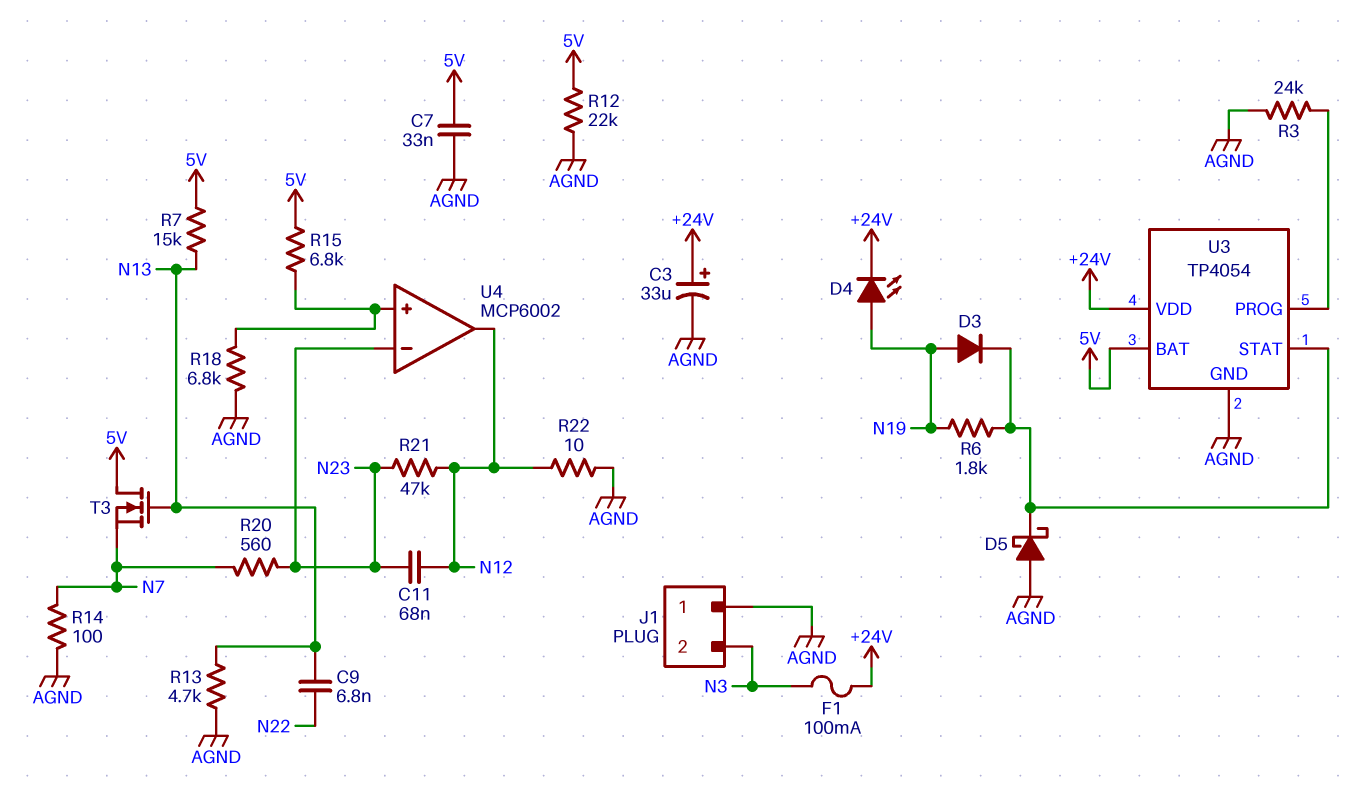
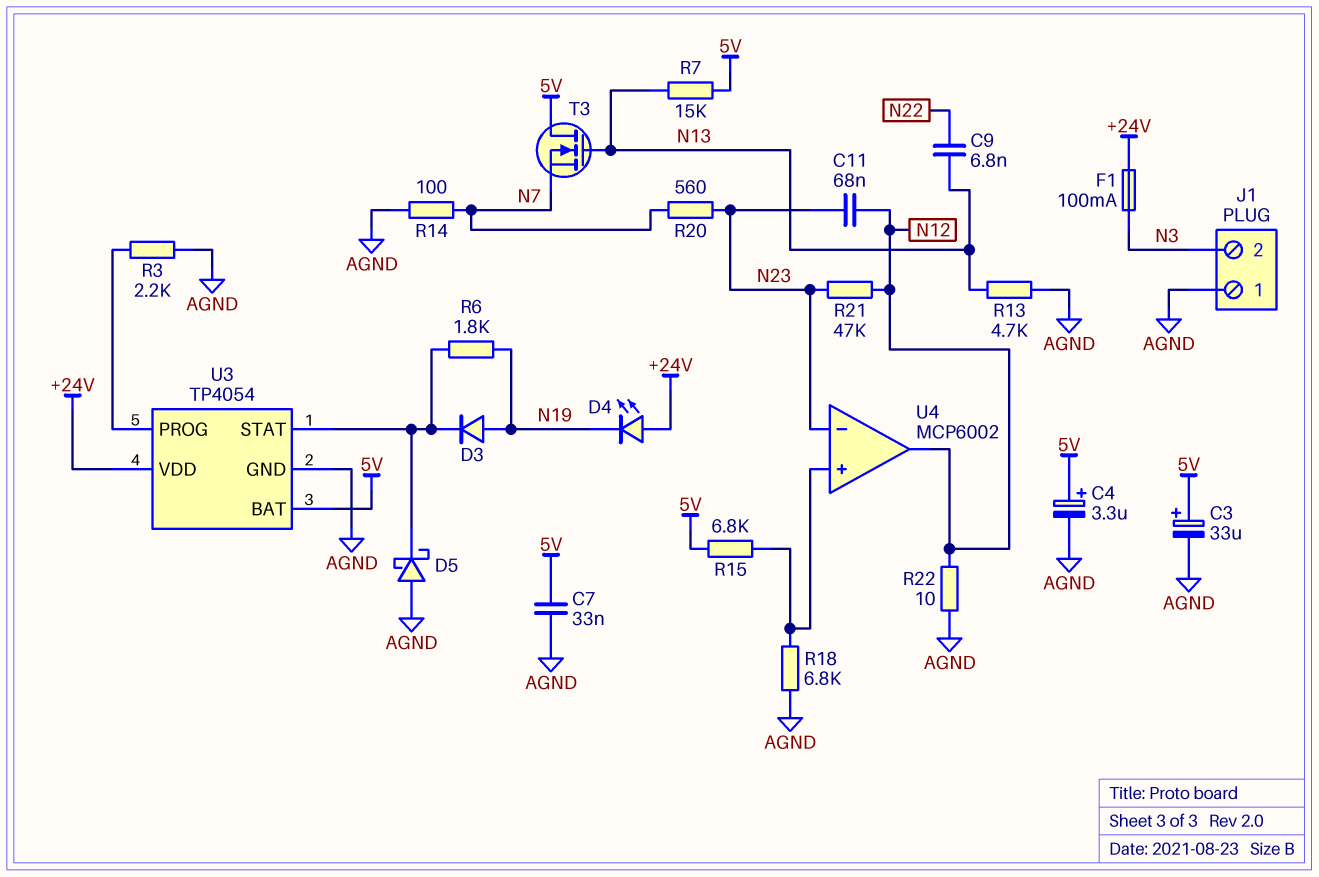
C3: 33uF (plus +24V, minus AGND) -> 33uF (plus 5V, minus AGND)
C4: none -> 3.3uF (plus 5V, minus AGND)
D4: LED (A N19, K +24V) -> LED (A +24V, K N19)
R3: 24k (AGND, U3/PROG) -> 2.2k (AGND, U3/PROG)
R12: 22k (5V, AGND) -> none

